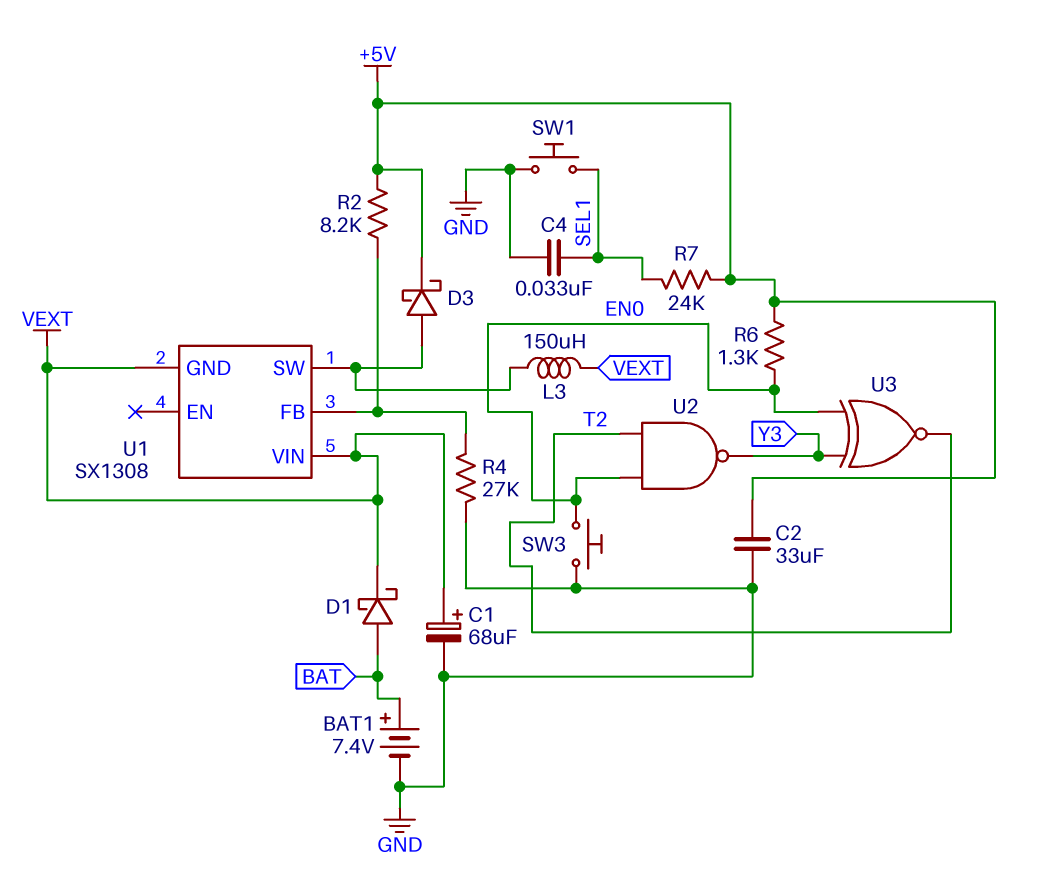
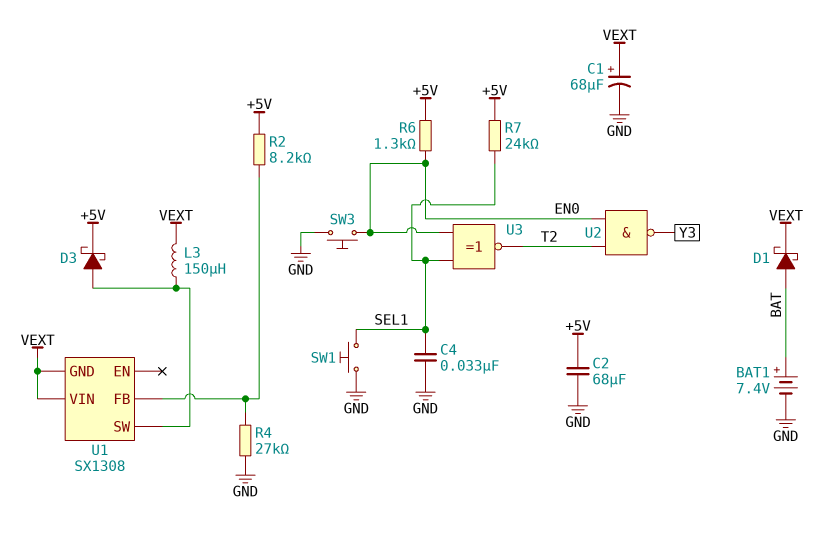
C2: 33uF (+5V, GND) -> 68uF (+5V, GND)
U3: XNOR (in EN0, in Y3, out T2) -> XNOR (in EN0, in SEL1, out T2)

